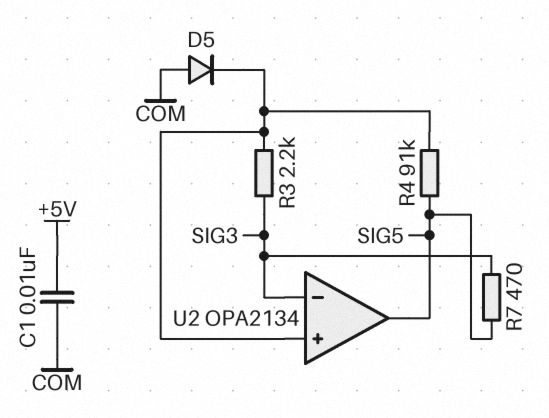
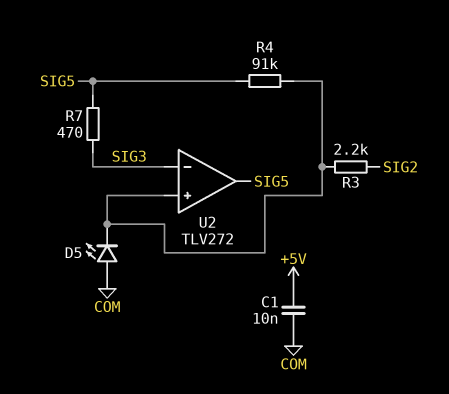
D5: diode (A COM, K U2/in+) -> LED (A COM, K U2/in+)
R3: 2.2k (SIG3, U2/in+) -> 2.2k (SIG2, U2/in+)
U2: OPA2134 -> TLV272

